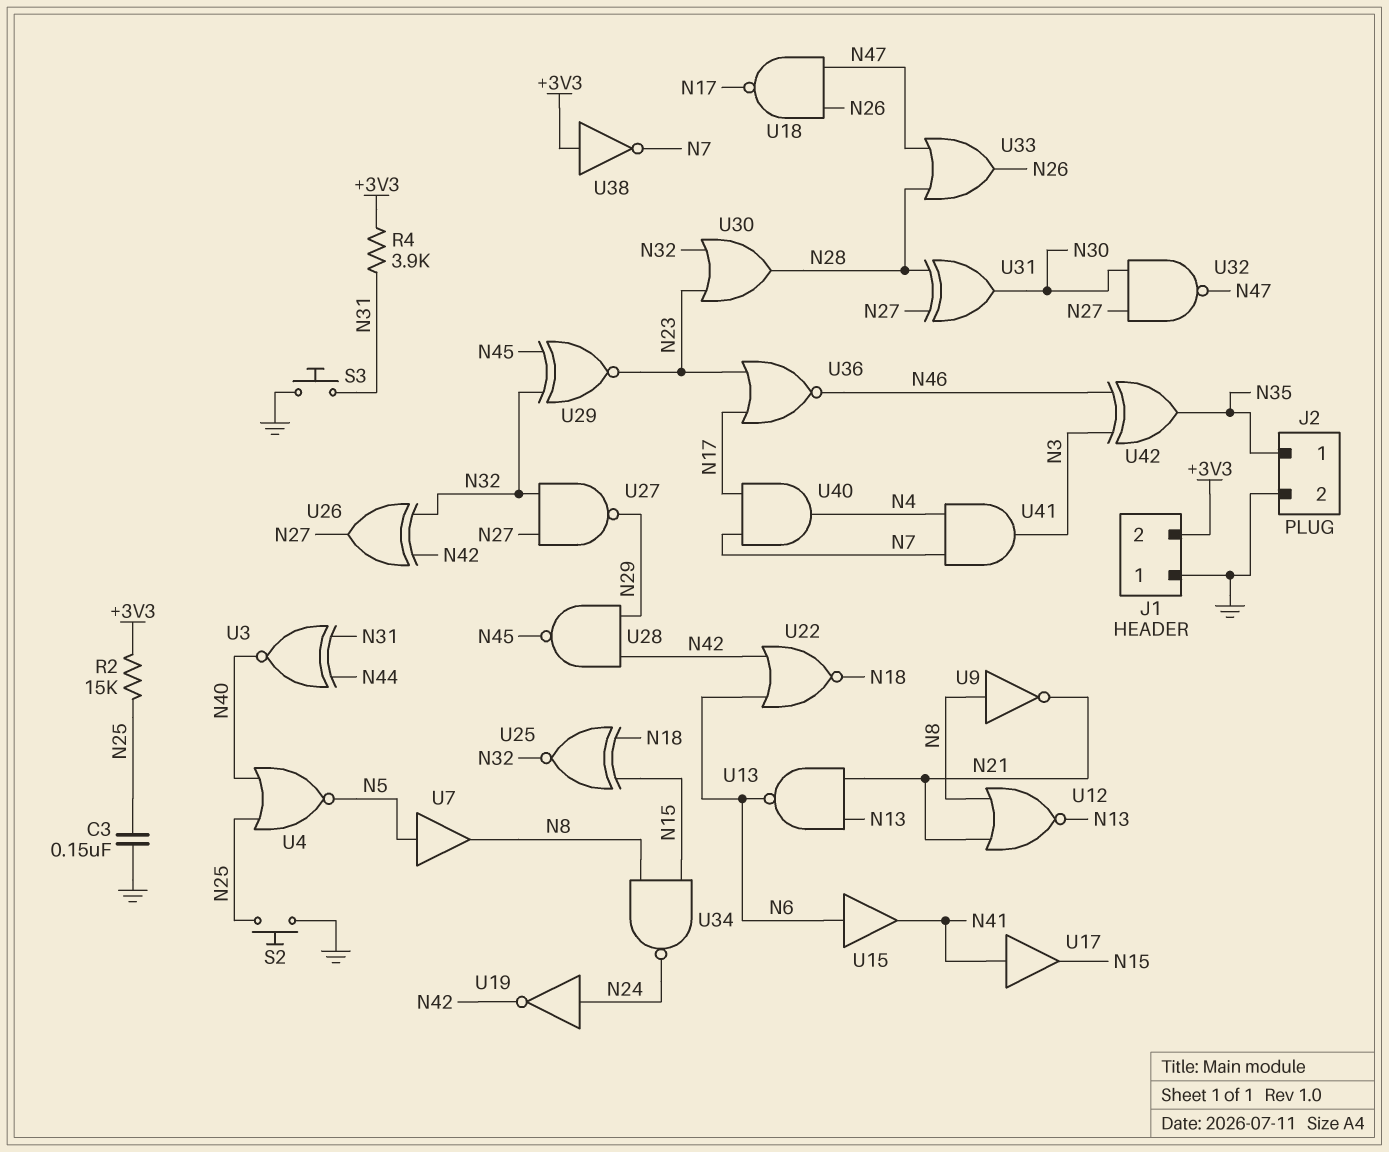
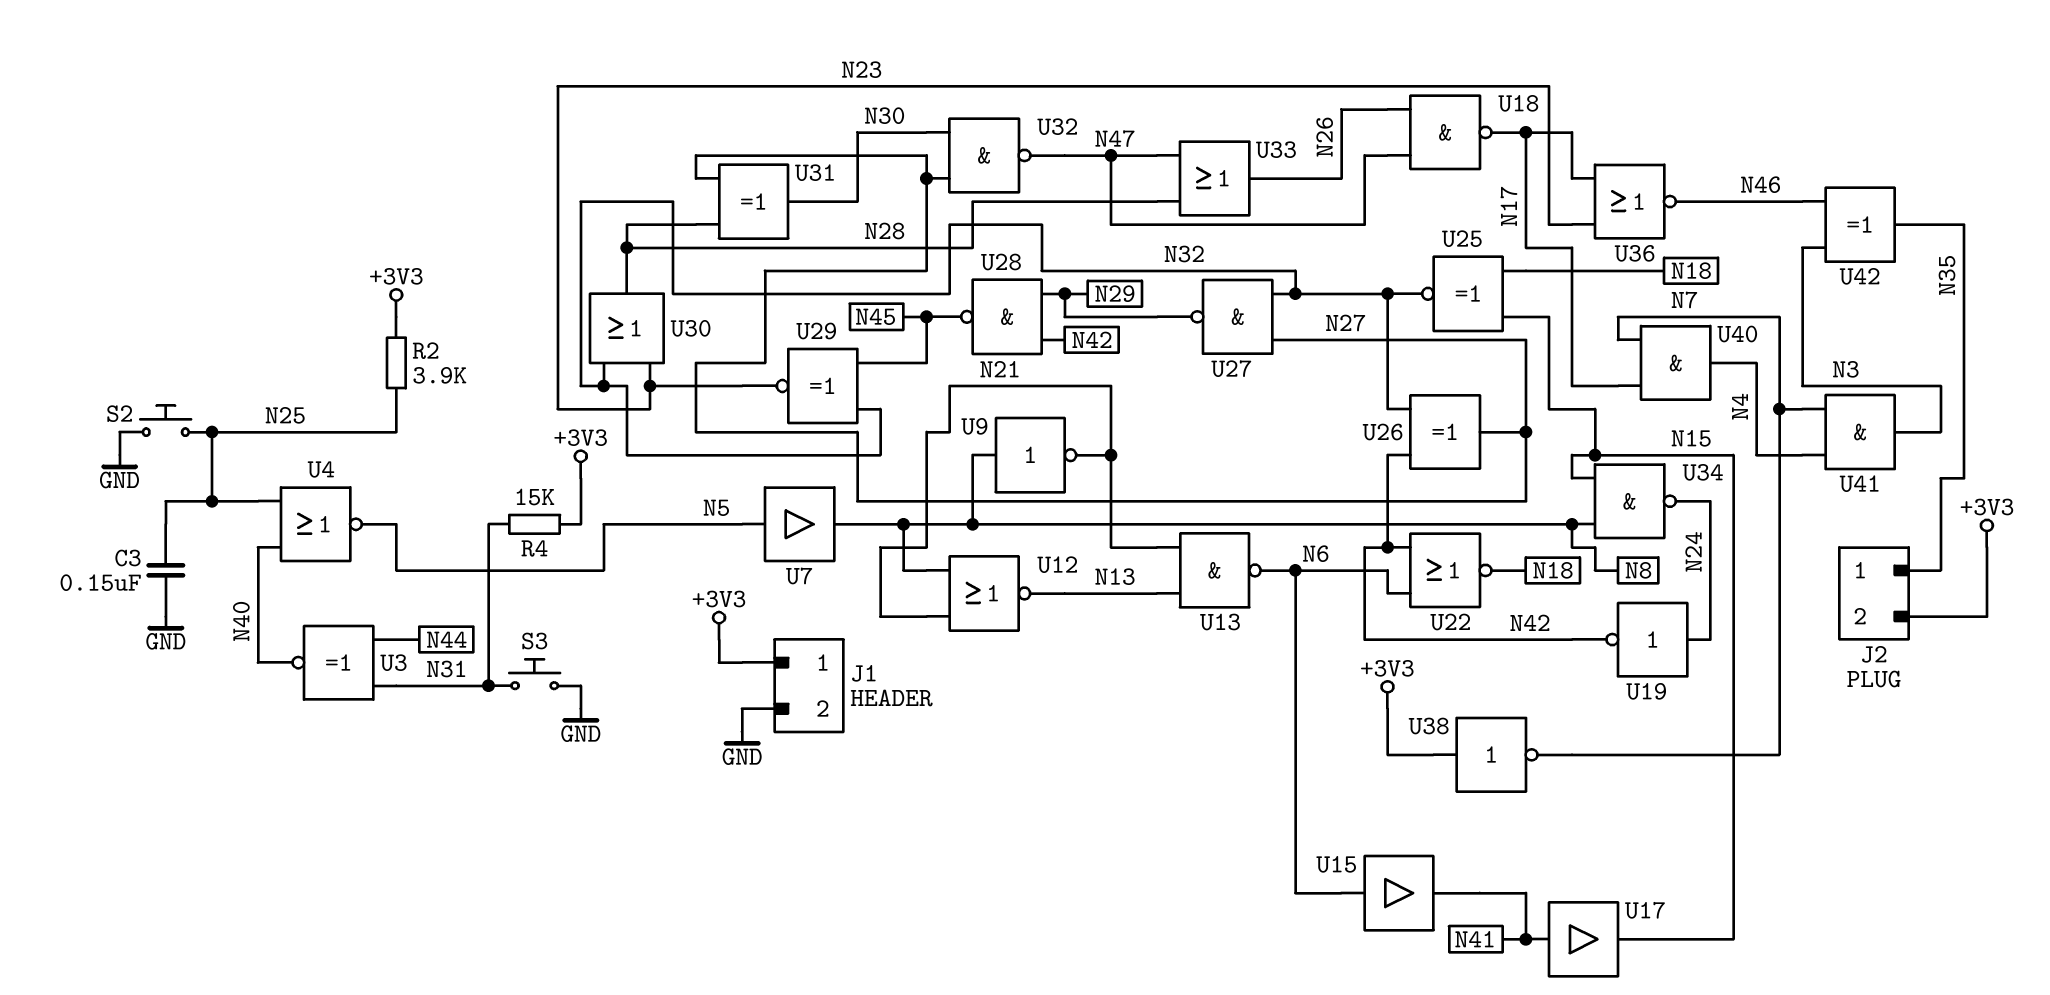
J1 pin 1: GND -> +3V3
J1 pin 2: +3V3 -> GND
J2 pin 2: GND -> +3V3
R2: 15k (+3V3, N25) -> 3.9k (+3V3, N25)
R4: 3.9k (+3V3, N31) -> 15k (+3V3, N31)

